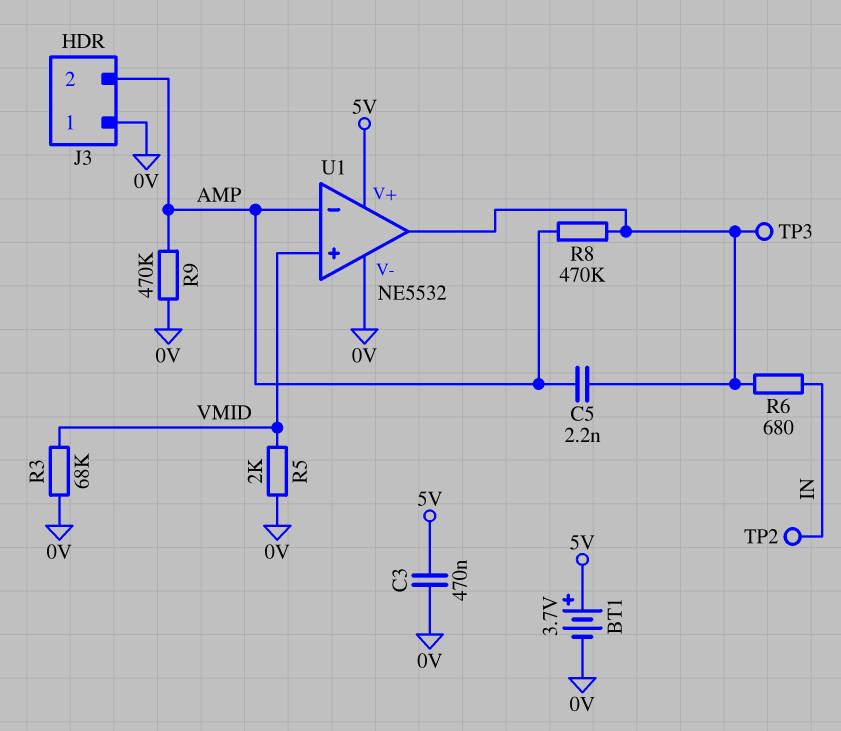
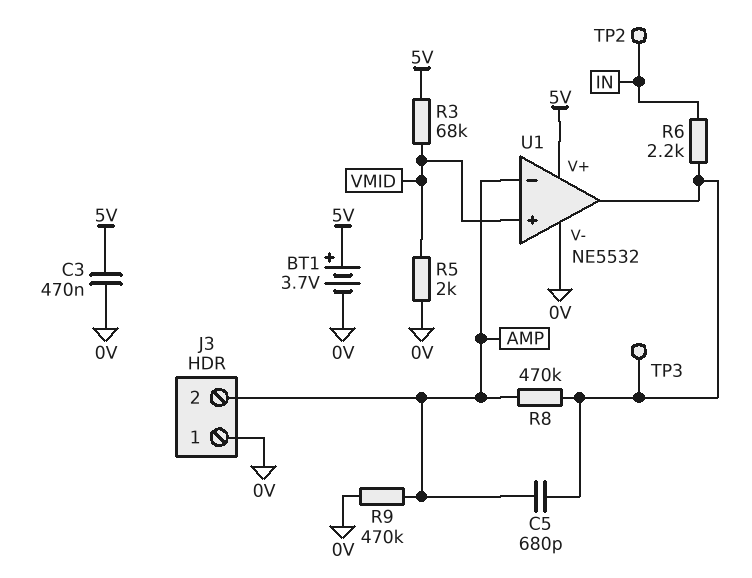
C5: 2.2nF (AMP, U1/out) -> 680pF (AMP, U1/out)
R3: 68k (0V, VMID) -> 68k (5V, VMID)
R6: 680 (IN, U1/out) -> 2.2k (IN, U1/out)

